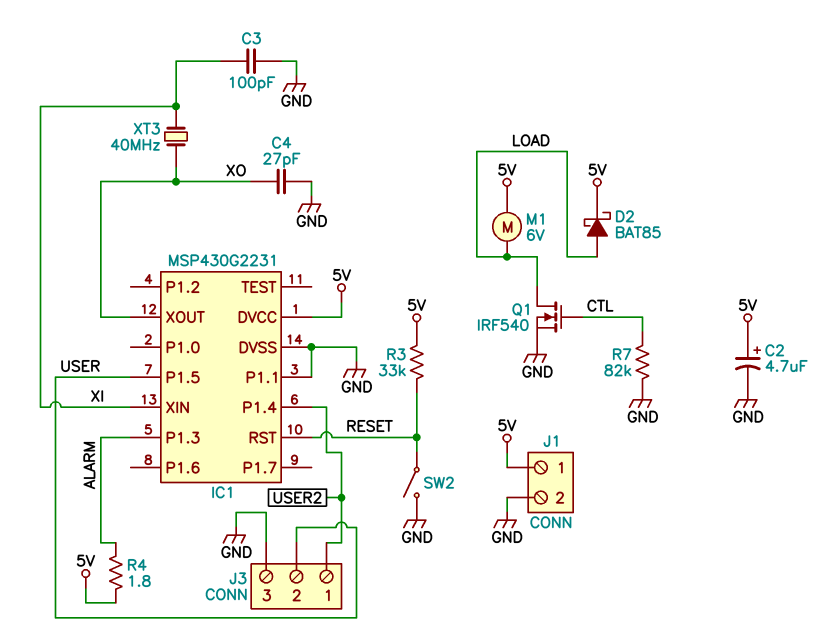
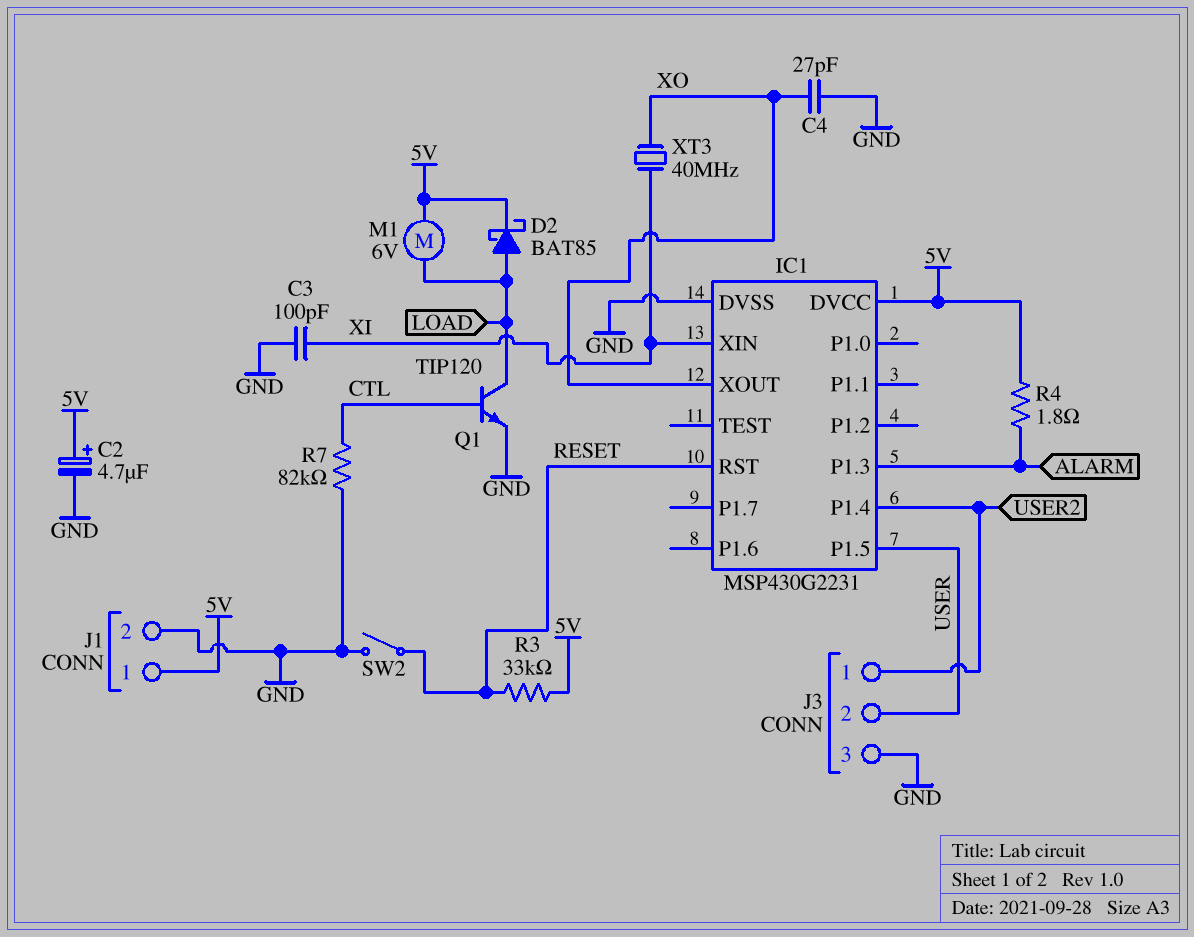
IC1 pin P1.1: GND -> none
Q1: NMOS IRF540 (G CTL, D LOAD, S GND) -> NPN TIP120 (B CTL, C LOAD, E GND)

